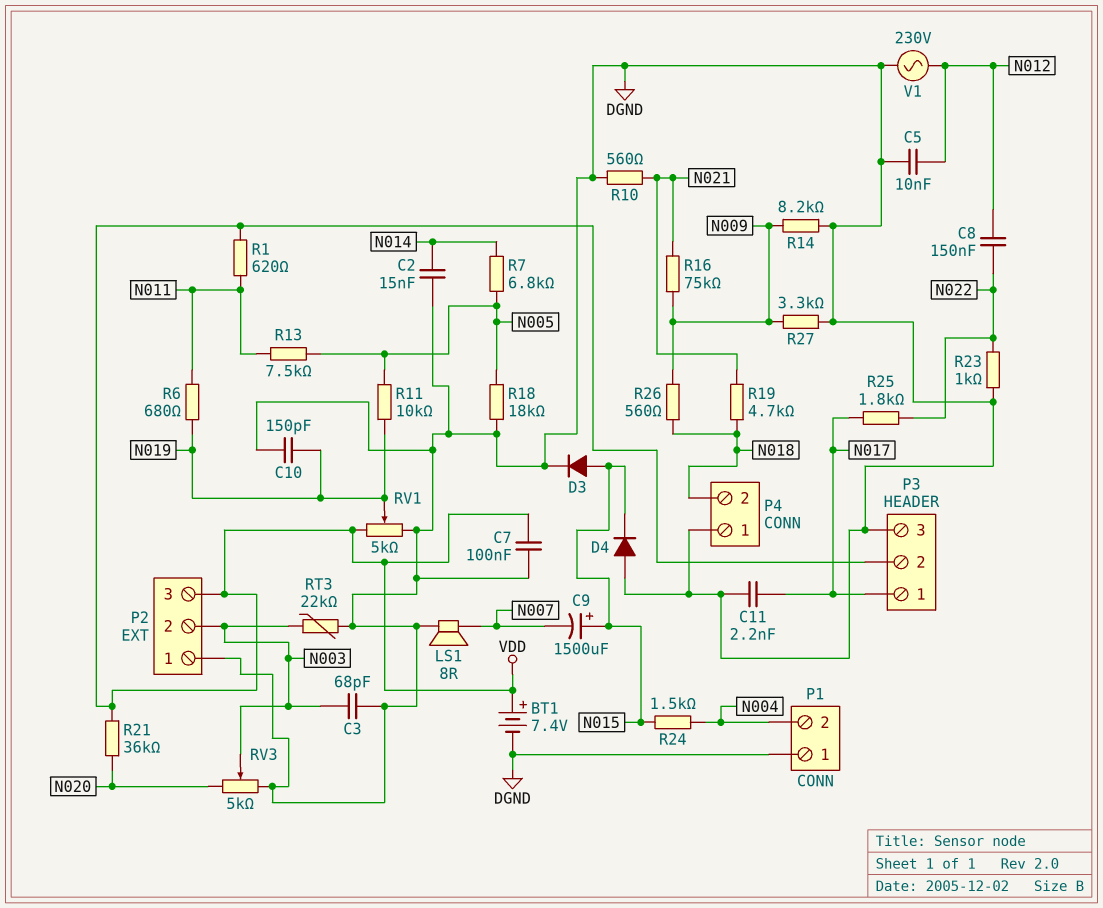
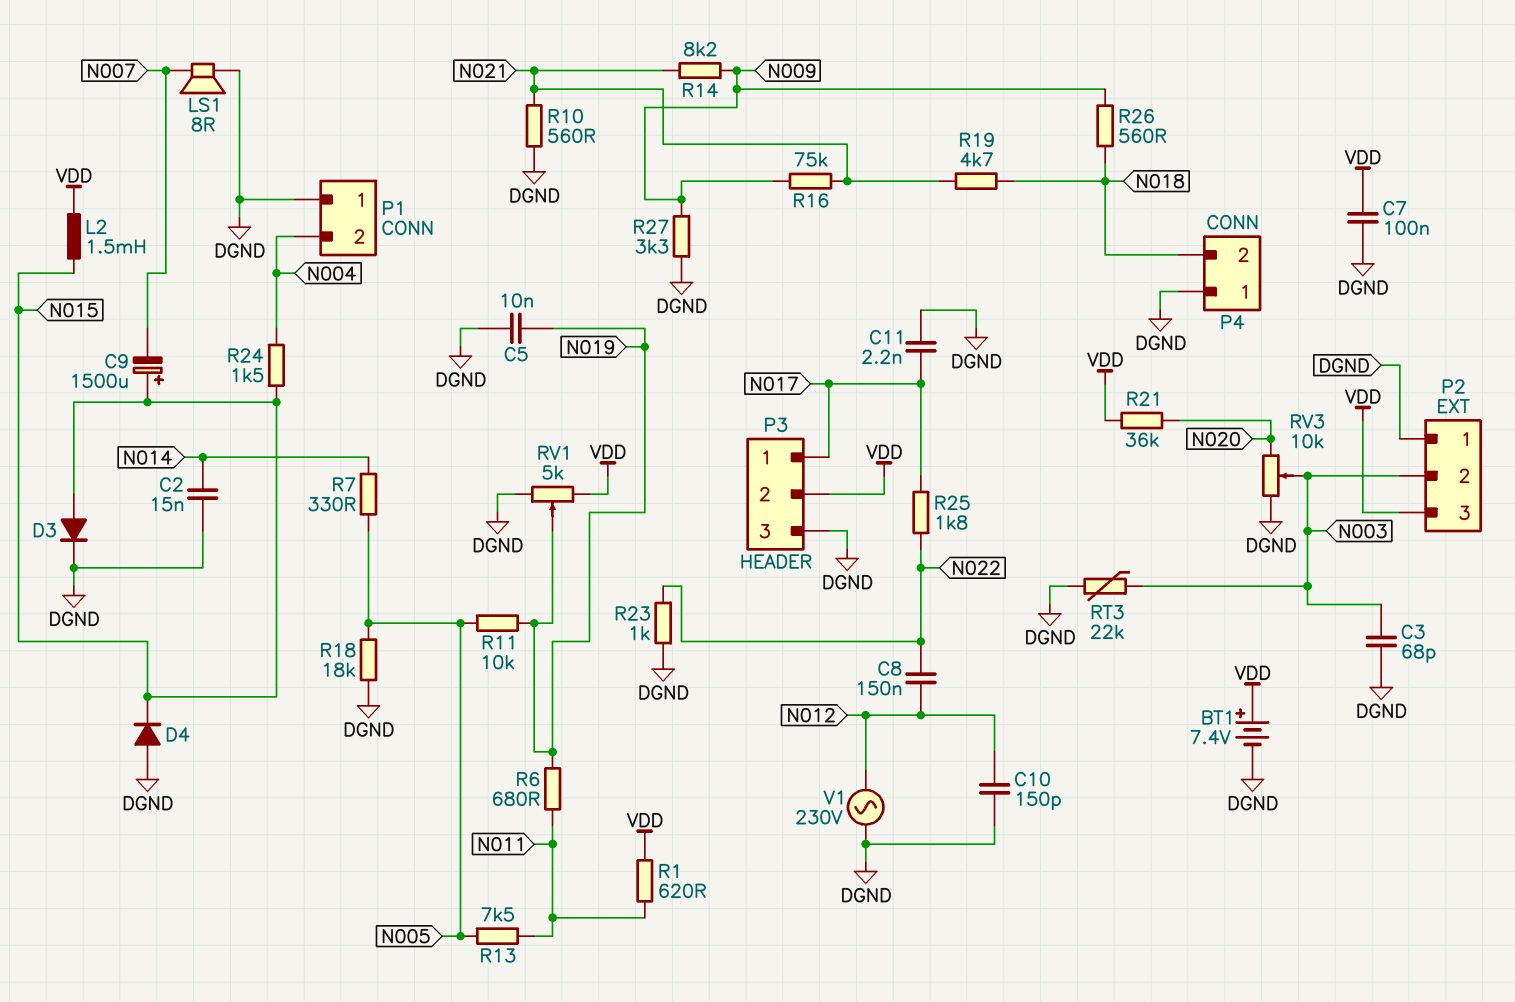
C5: 10nF (DGND, N012) -> 10nF (DGND, N019)
C10: 150pF (DGND, N019) -> 150pF (DGND, N012)
L2: none -> 1.5mH (N015, VDD)
R7: 6.8k (N005, N014) -> 330 (N005, N014)
R14: 8.2k (DGND, N009) -> 8.2k (N009, N021)
RV3: 5k (DGND, N020, wiper N003) -> 10k (DGND, N020, wiper N003)

